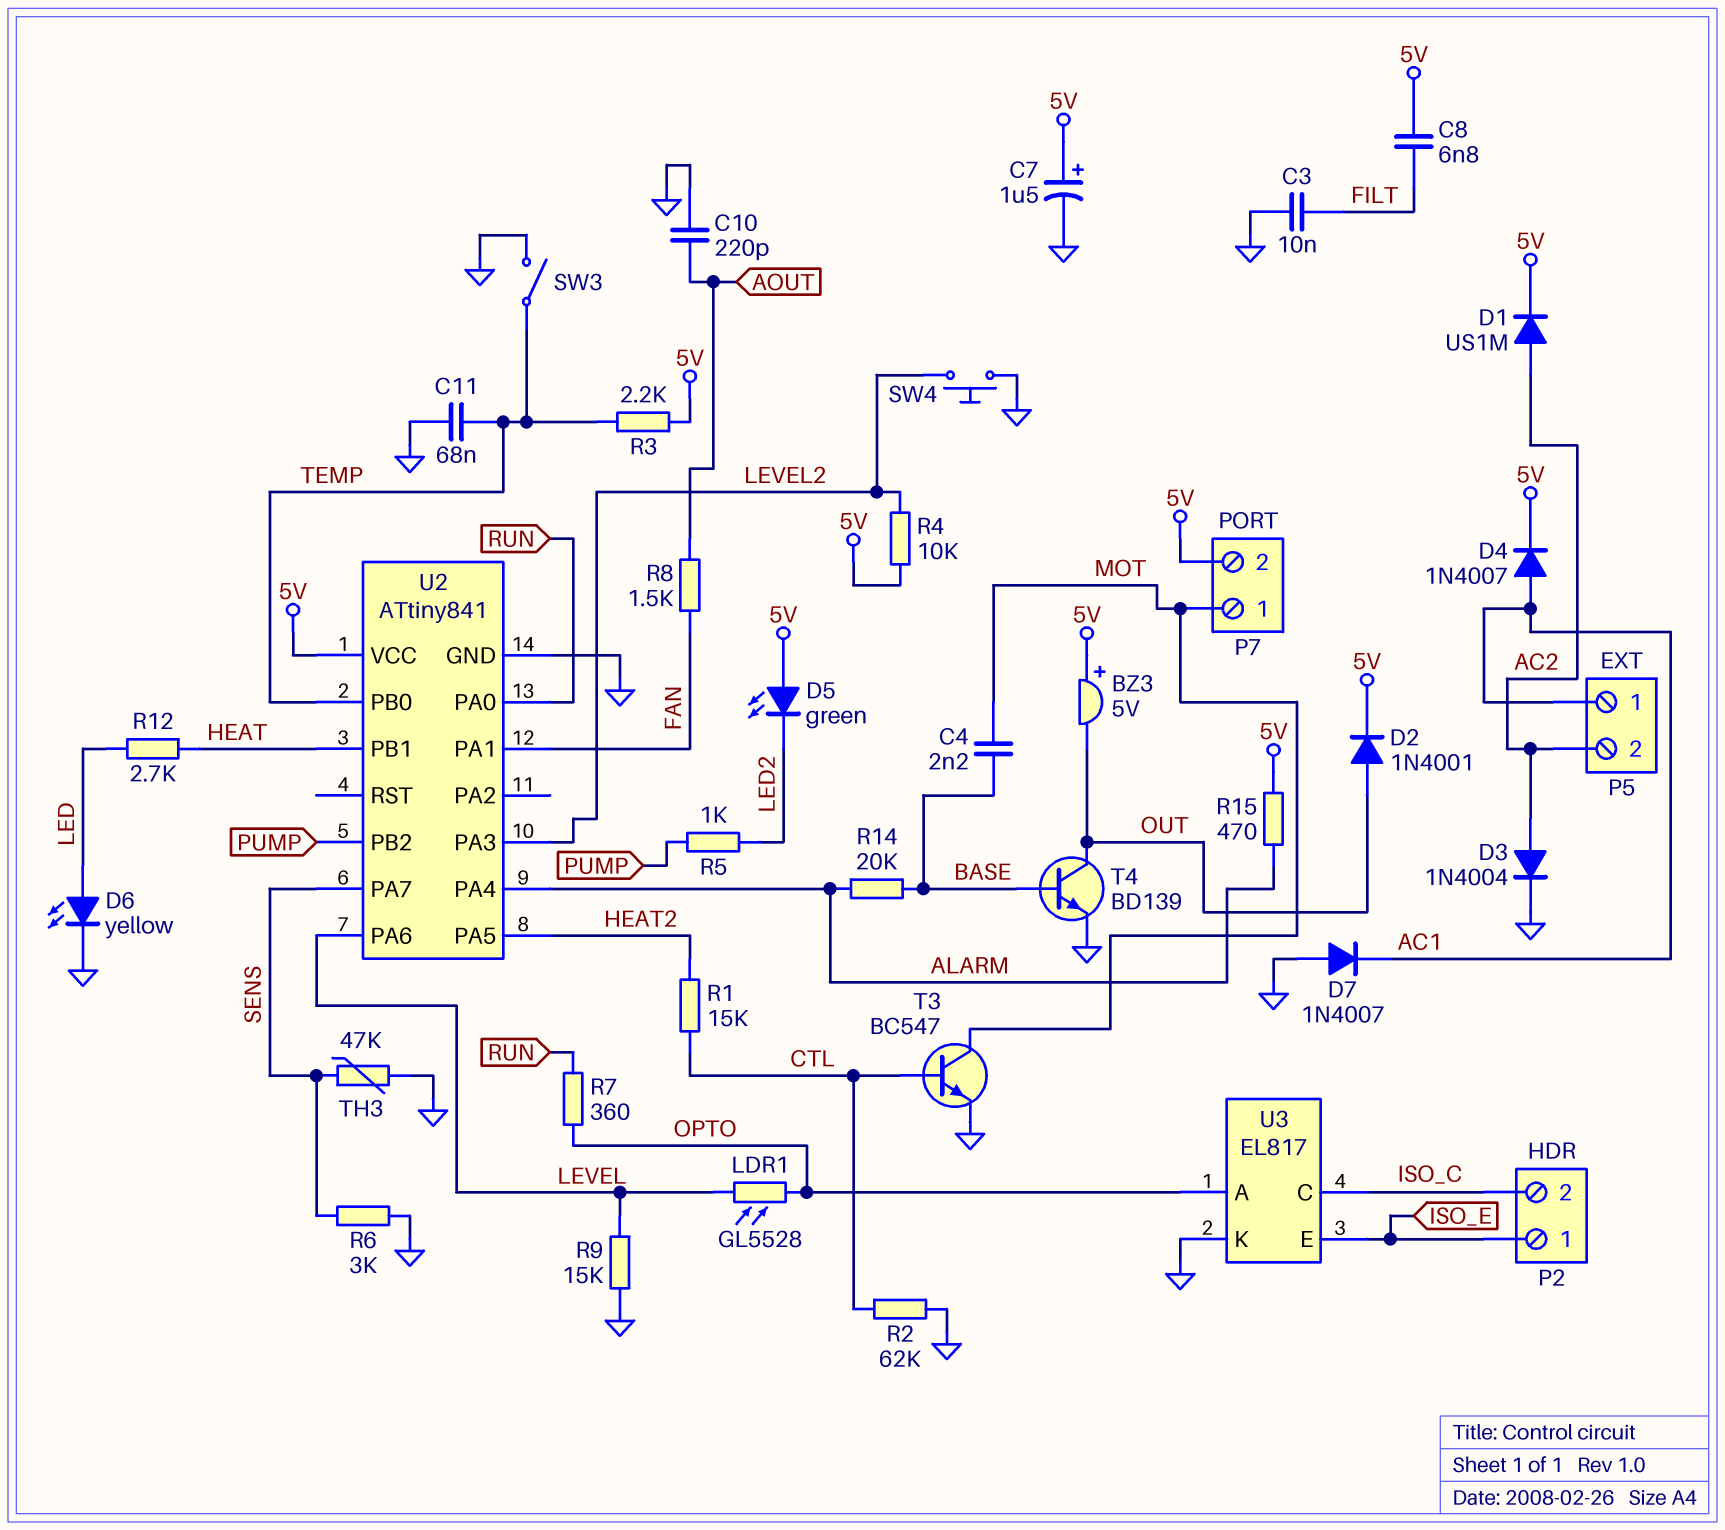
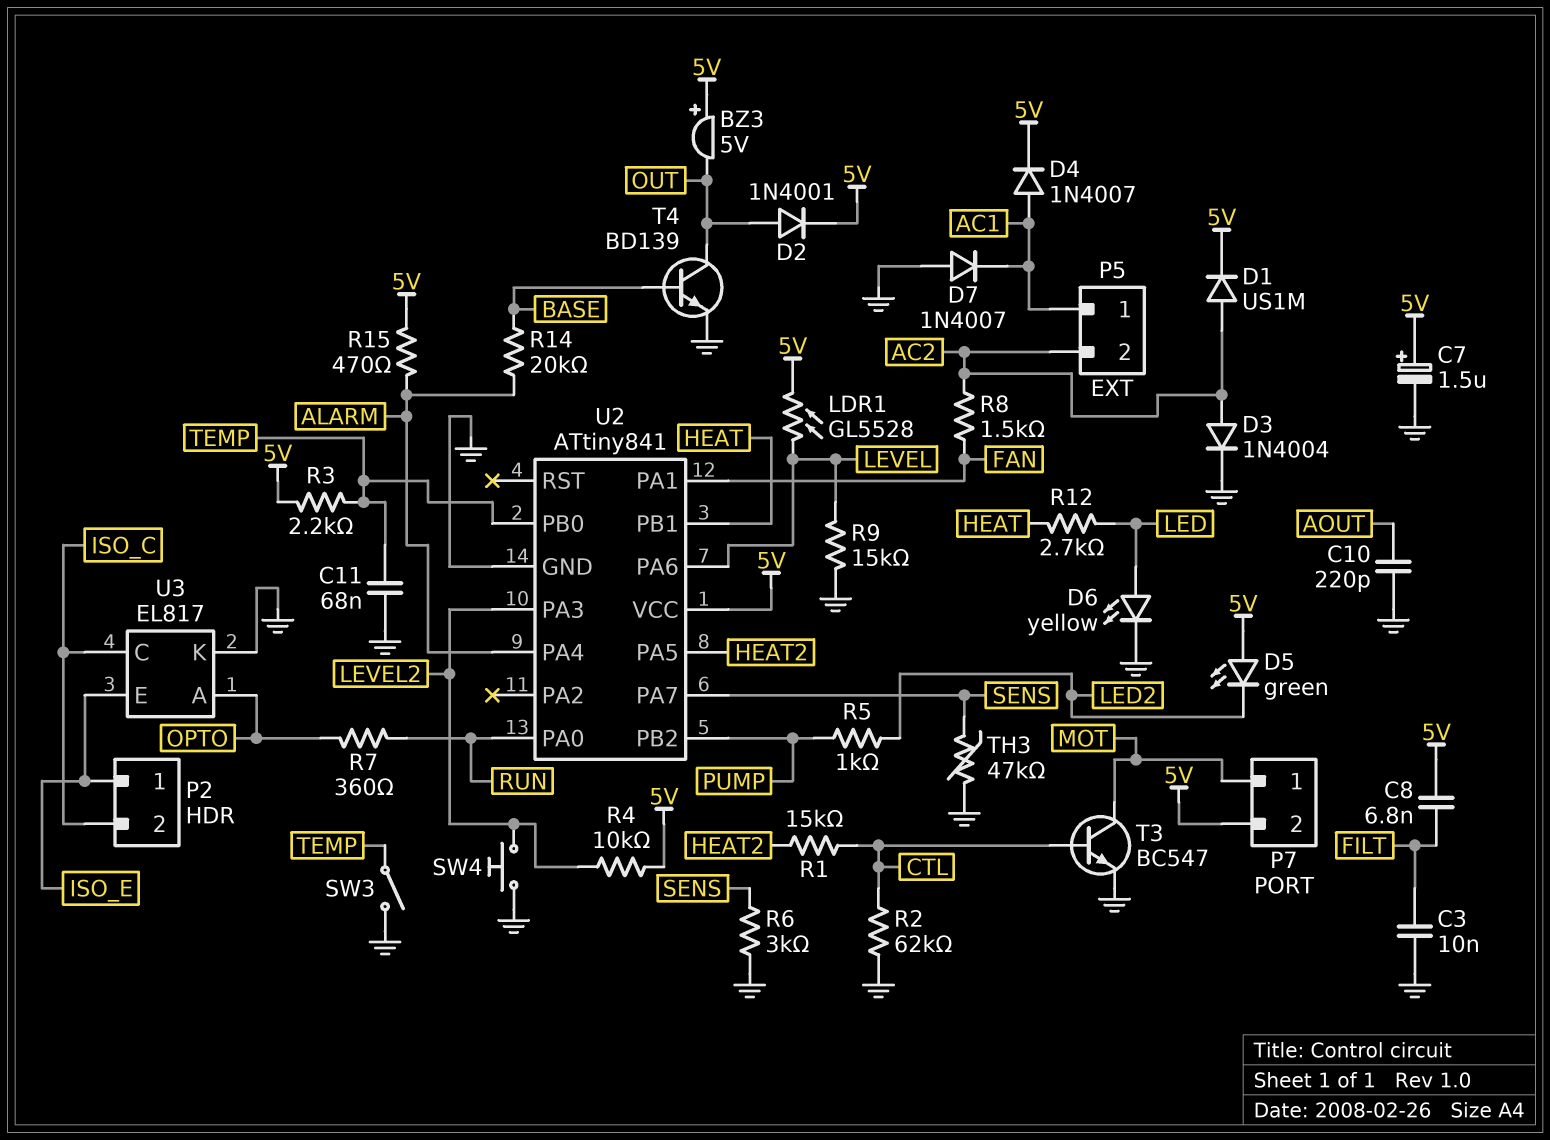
C4: 2.2nF (BASE, MOT) -> none
LDR1: GL5528 (LEVEL, OPTO) -> GL5528 (5V, LEVEL)
R8: 1.5k (AOUT, FAN) -> 1.5k (AC2, FAN)

